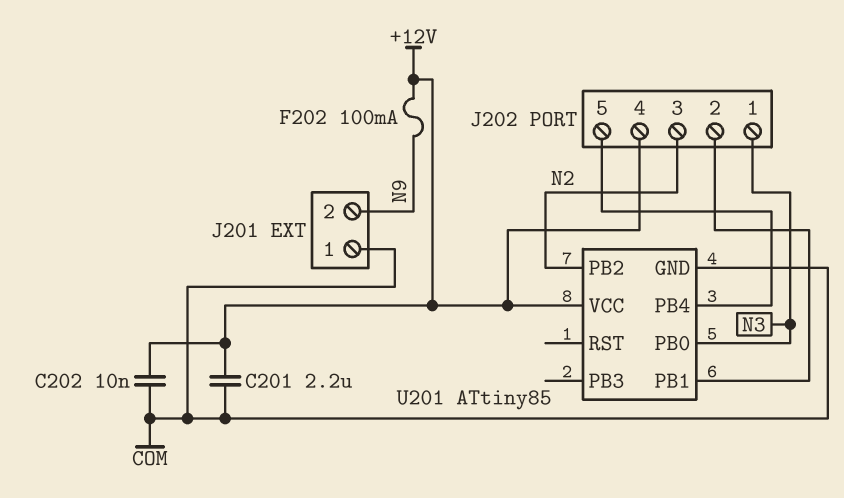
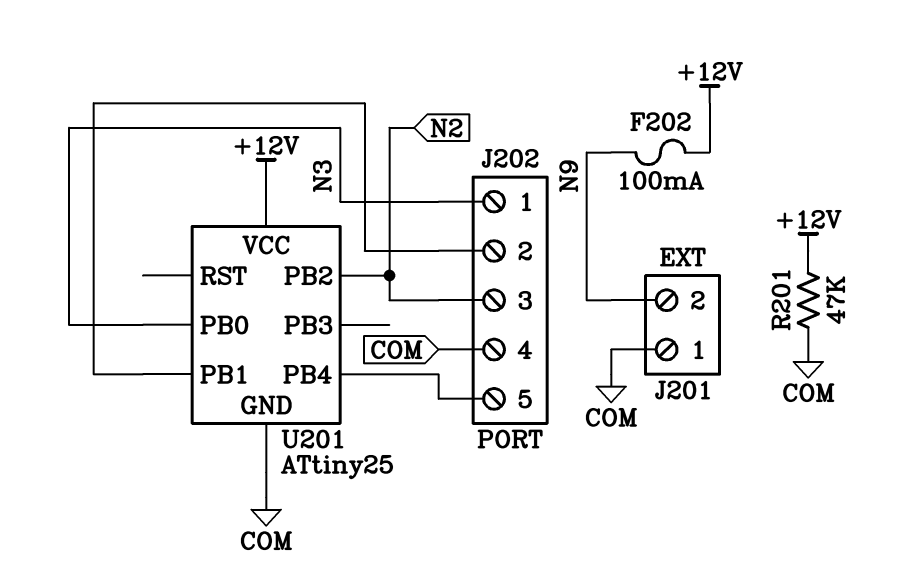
C201: 2.2uF (+12V, COM) -> none
C202: 10nF (+12V, COM) -> none
J202 pin 4: +12V -> COM
R201: none -> 47k (+12V, COM)
U201: ATtiny85 -> ATtiny25

